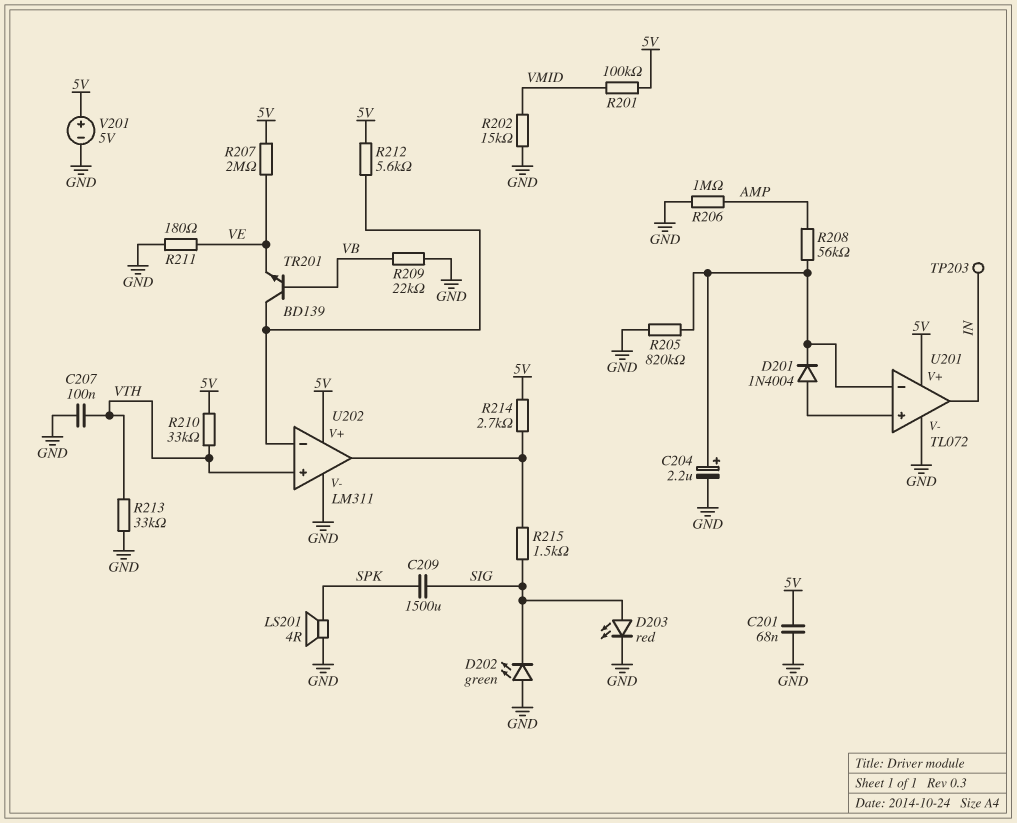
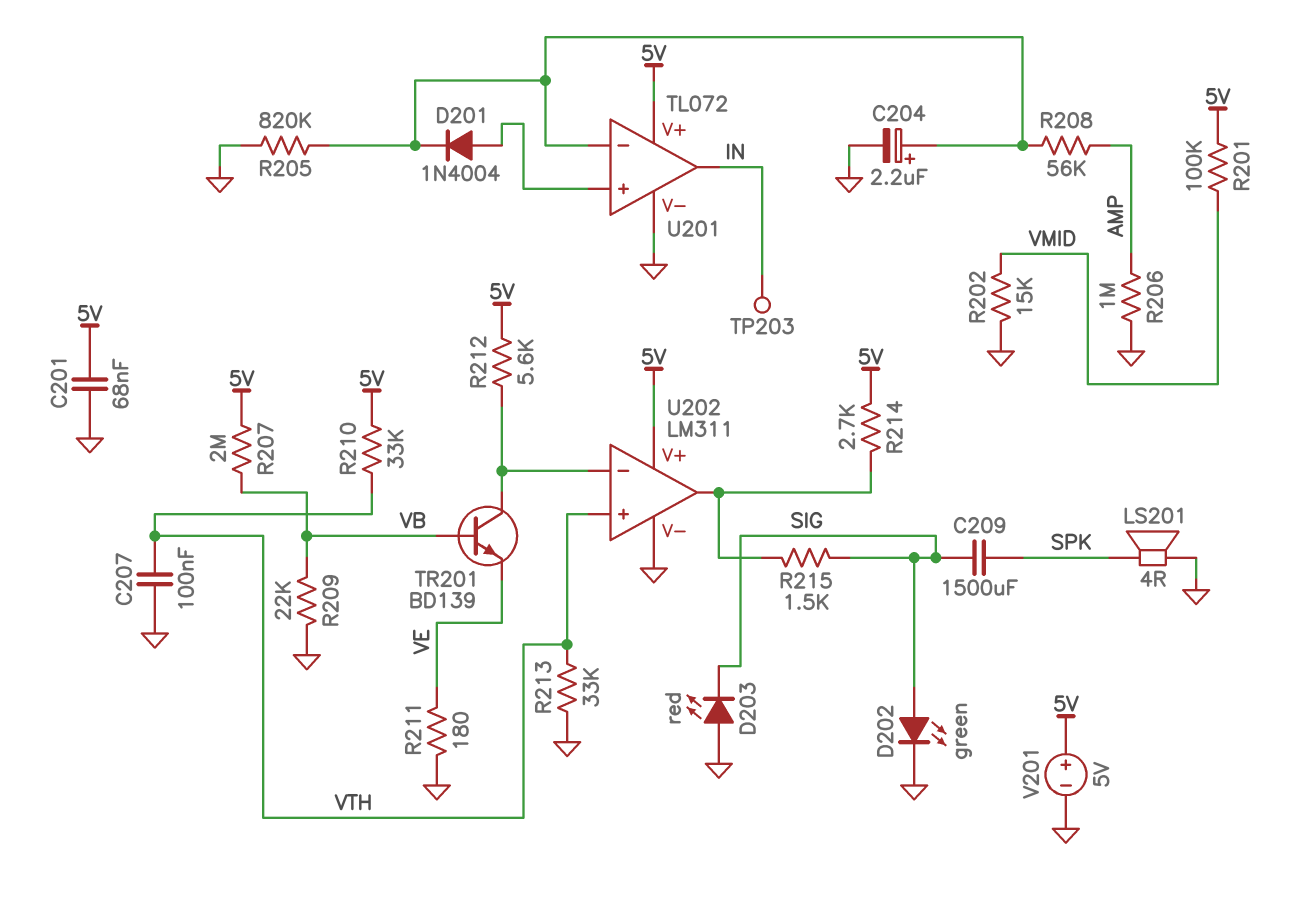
D202: LED green (A GND, K SIG) -> LED green (A SIG, K GND)
D203: LED red (A SIG, K GND) -> LED red (A GND, K SIG)
R207: 2M (5V, VE) -> 2M (5V, VB)

